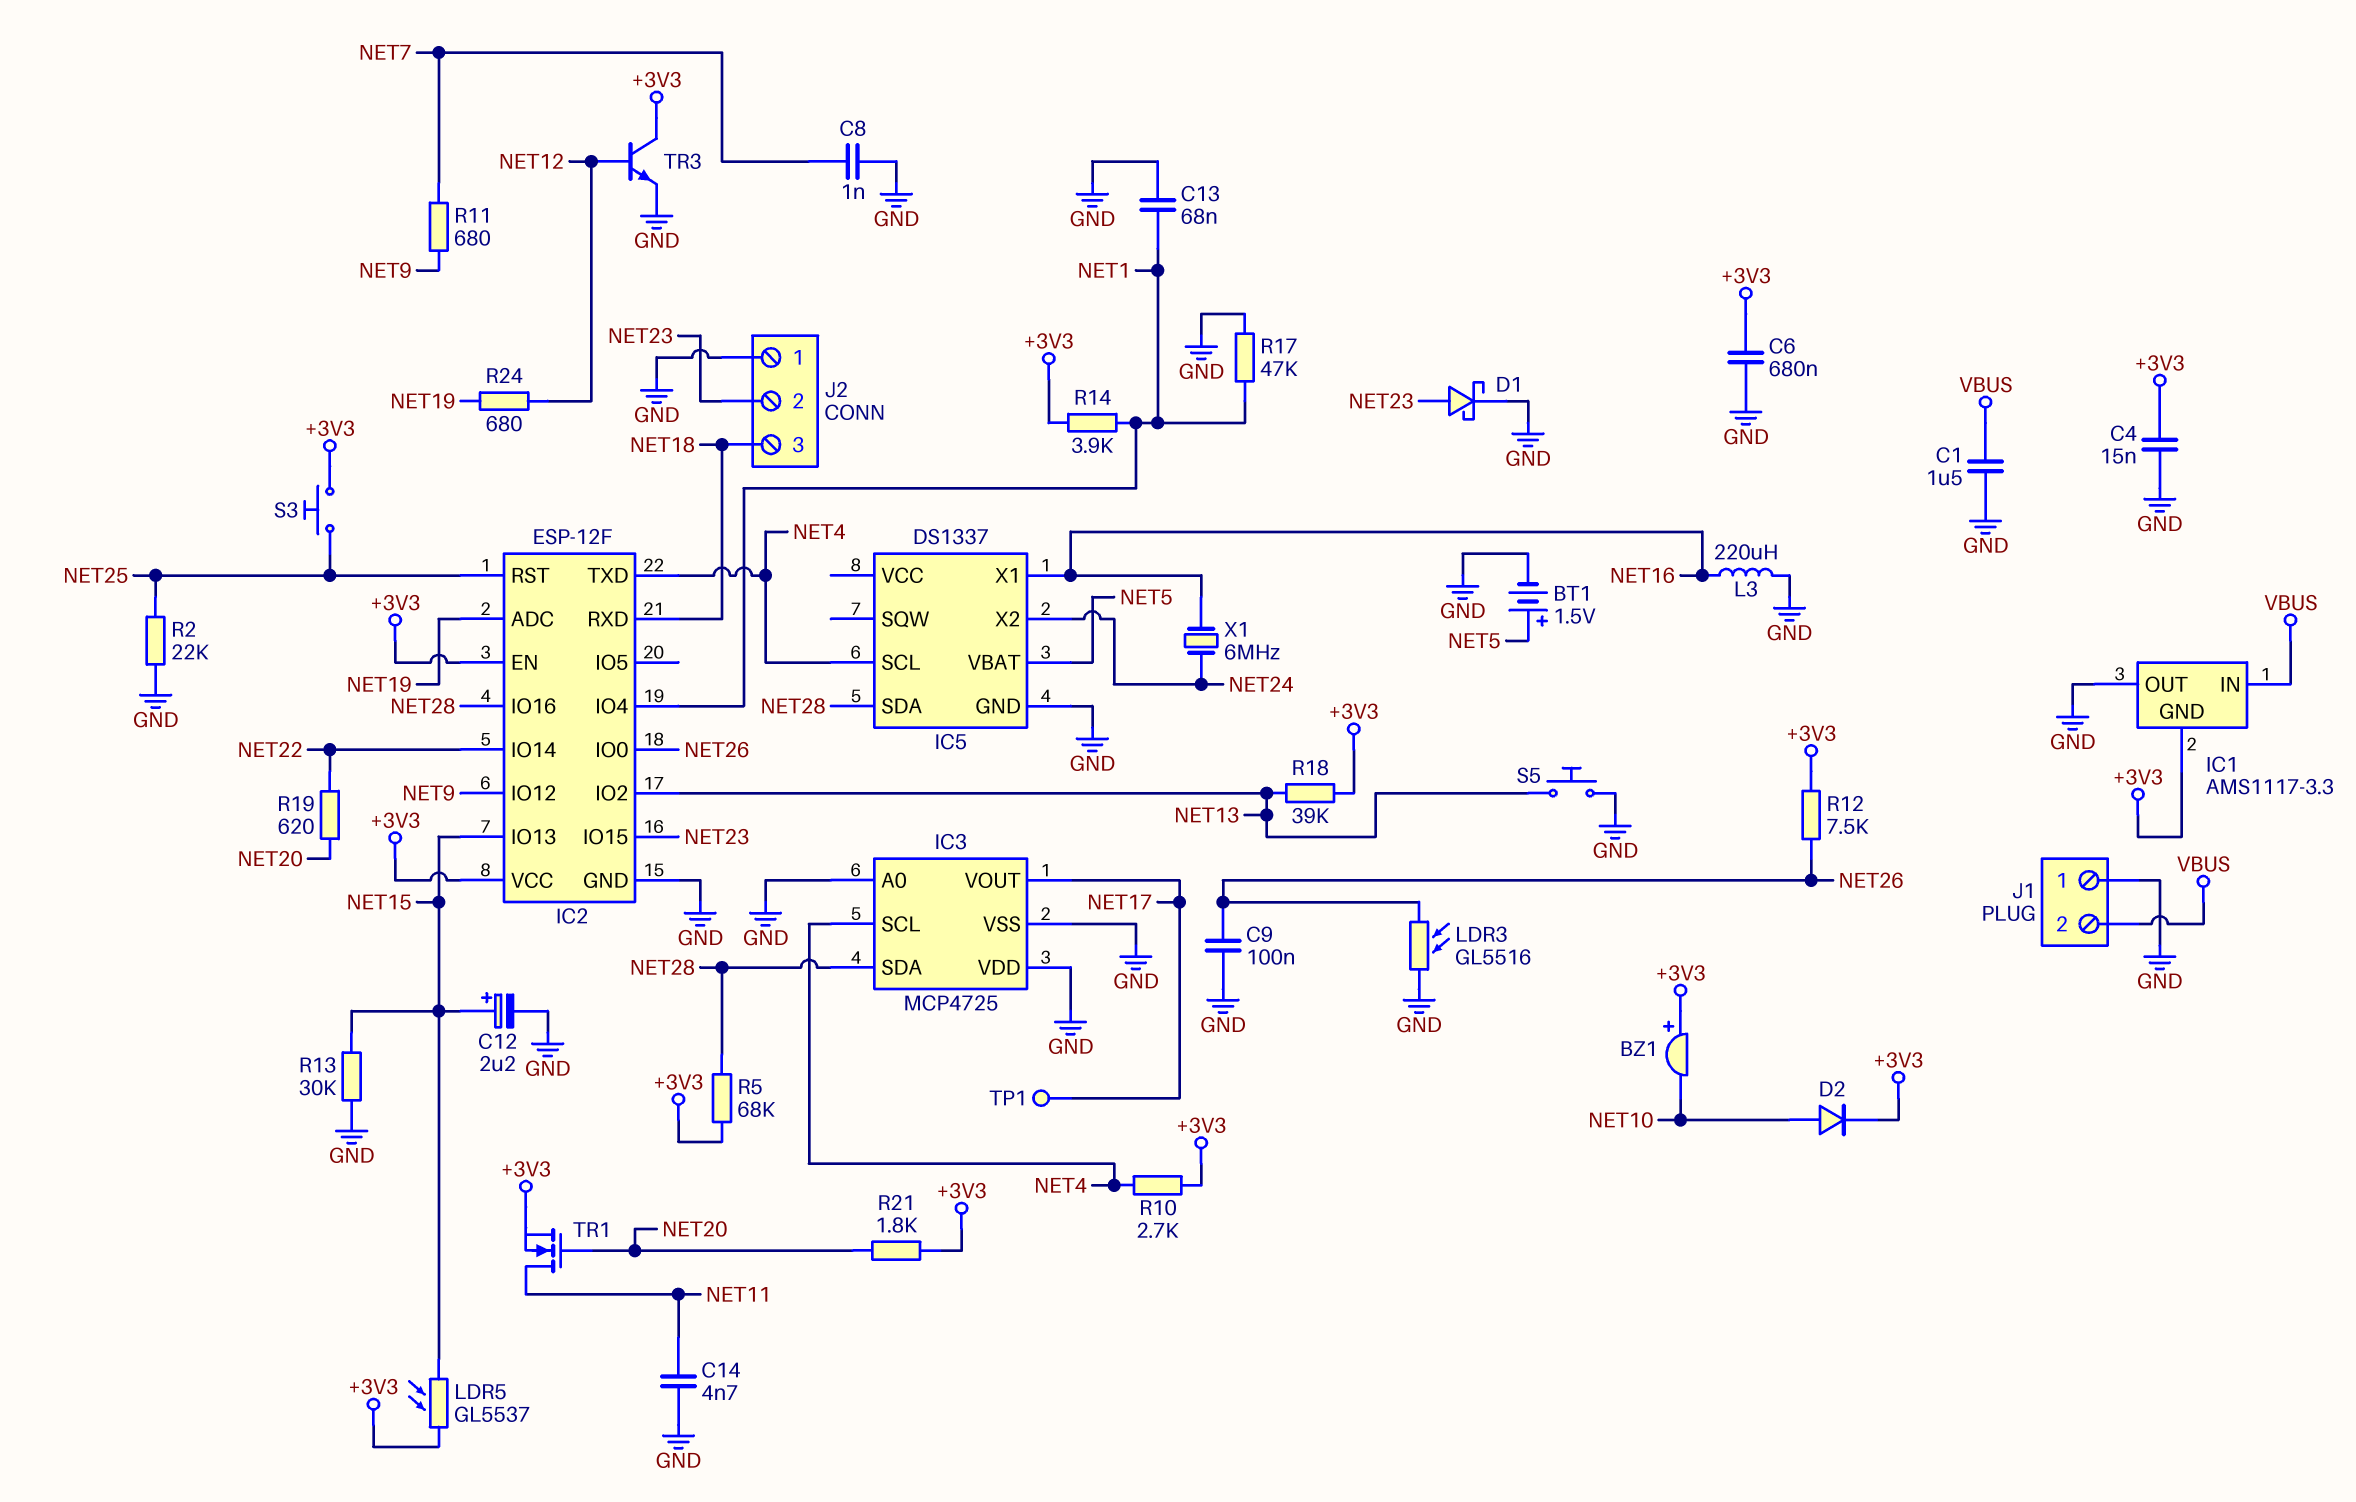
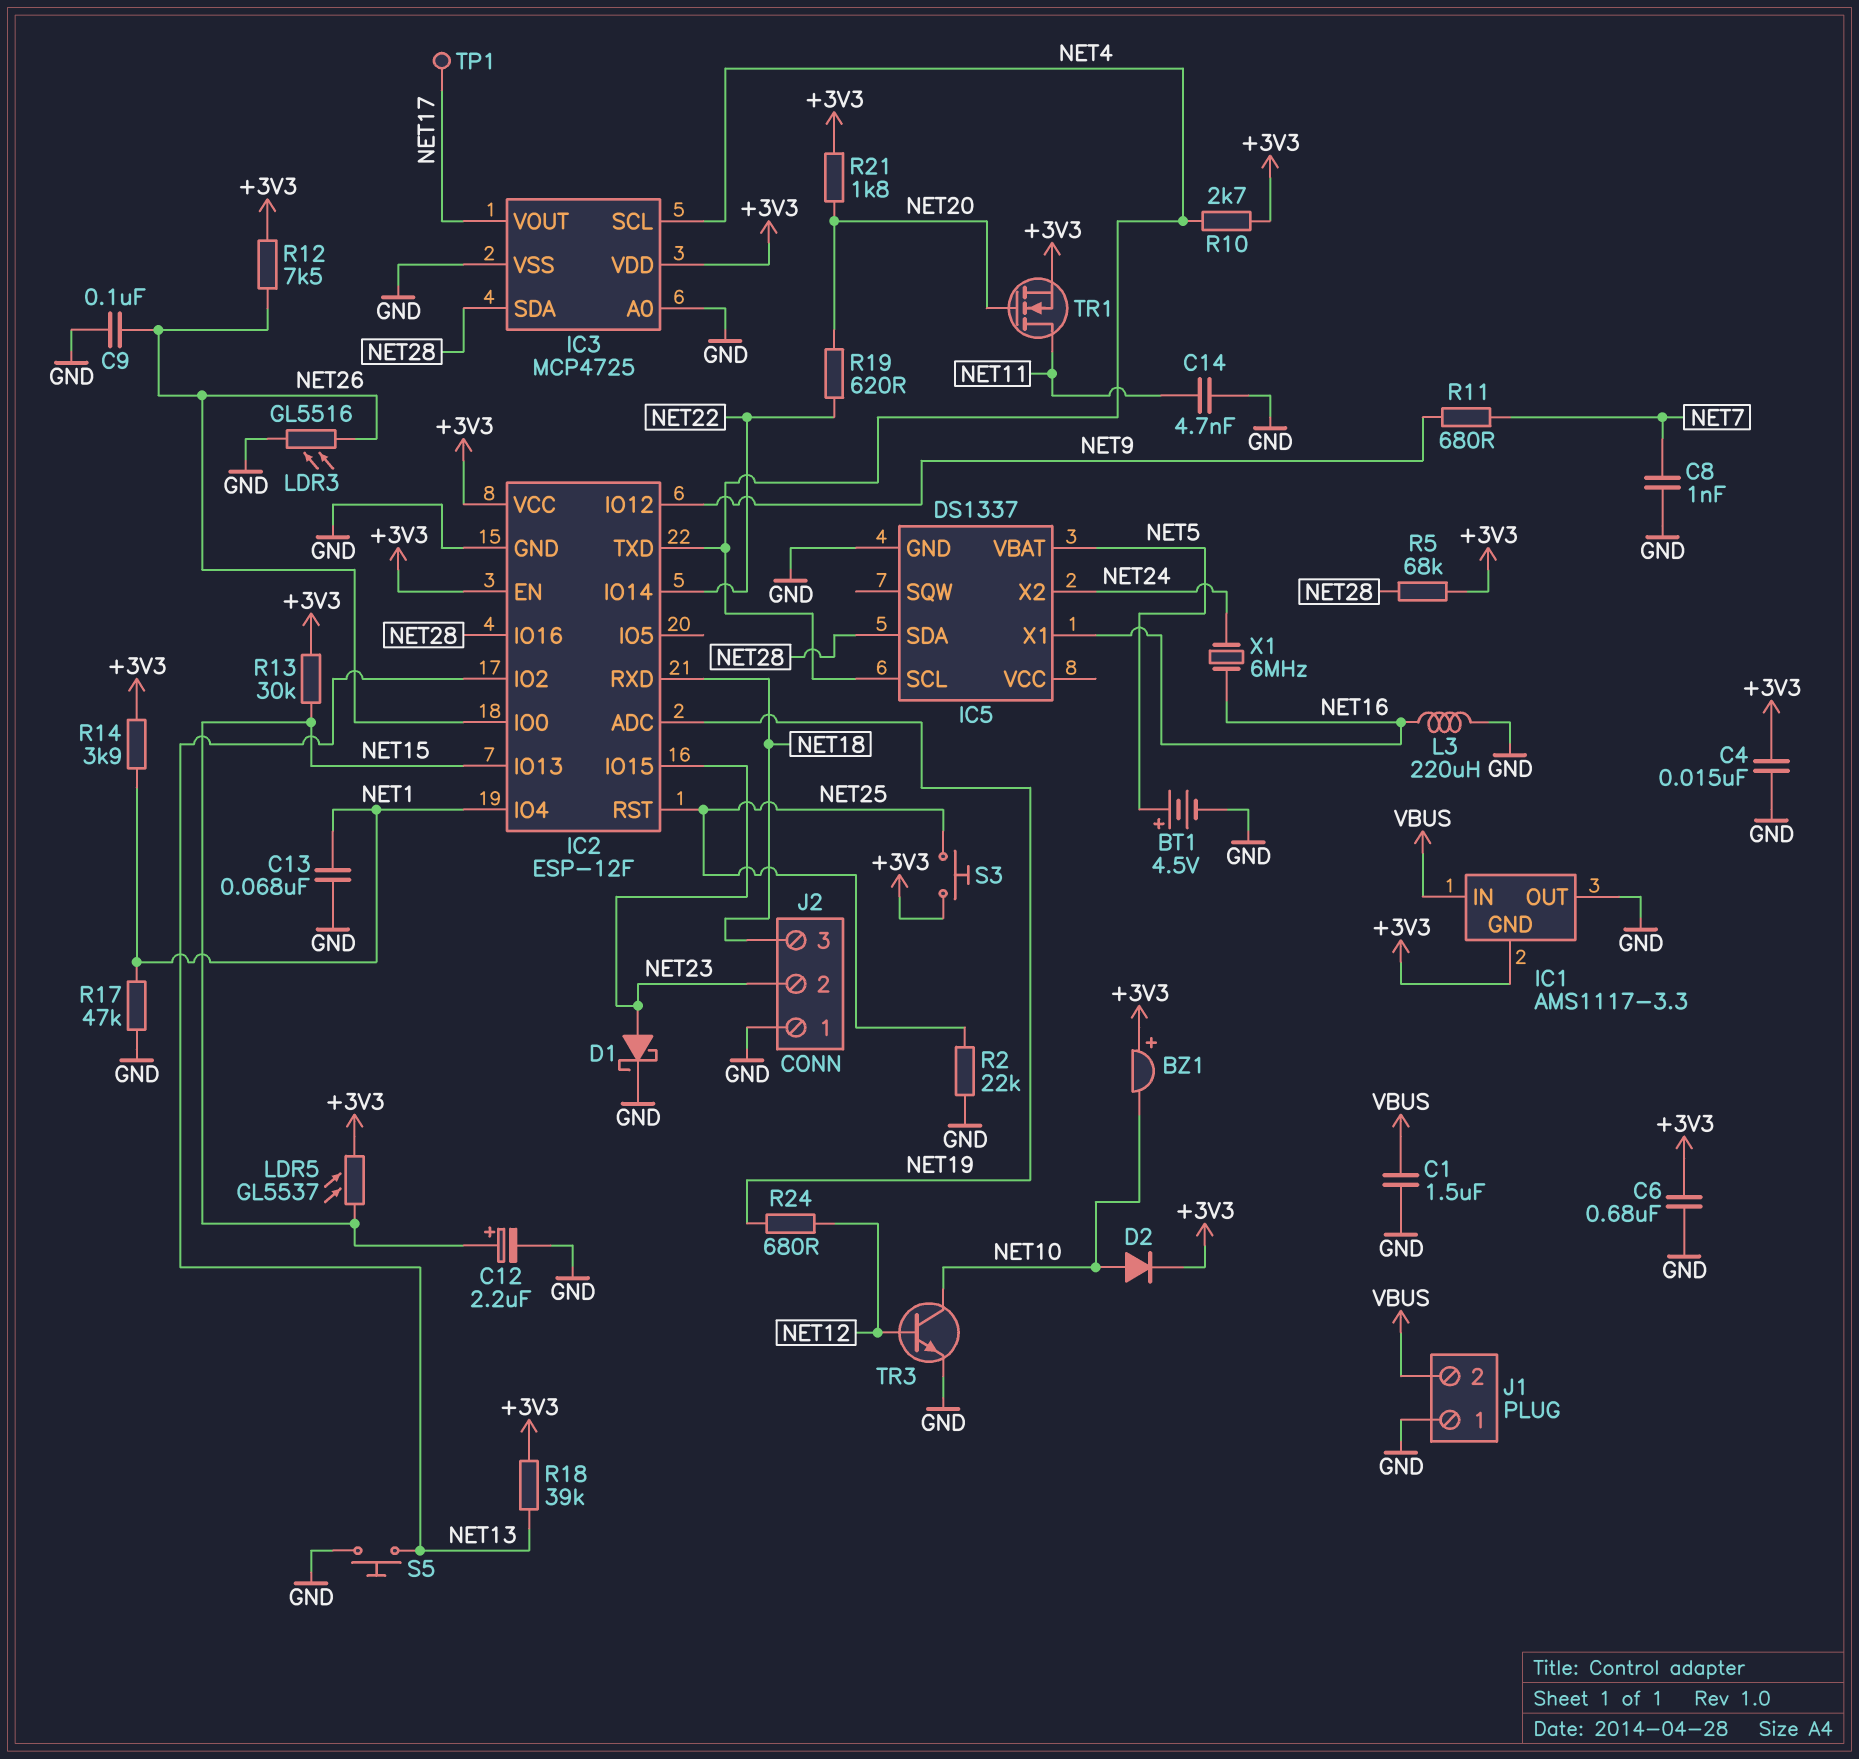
BT1: 1.5V (plus NET5, minus GND) -> 4.5V (plus NET5, minus GND)
IC3 pin VDD: GND -> +3V3
R13: 30k (GND, NET15) -> 30k (+3V3, NET15)
TR3: NPN (B NET12, C +3V3, E GND) -> NPN (B NET12, C NET10, E GND)

